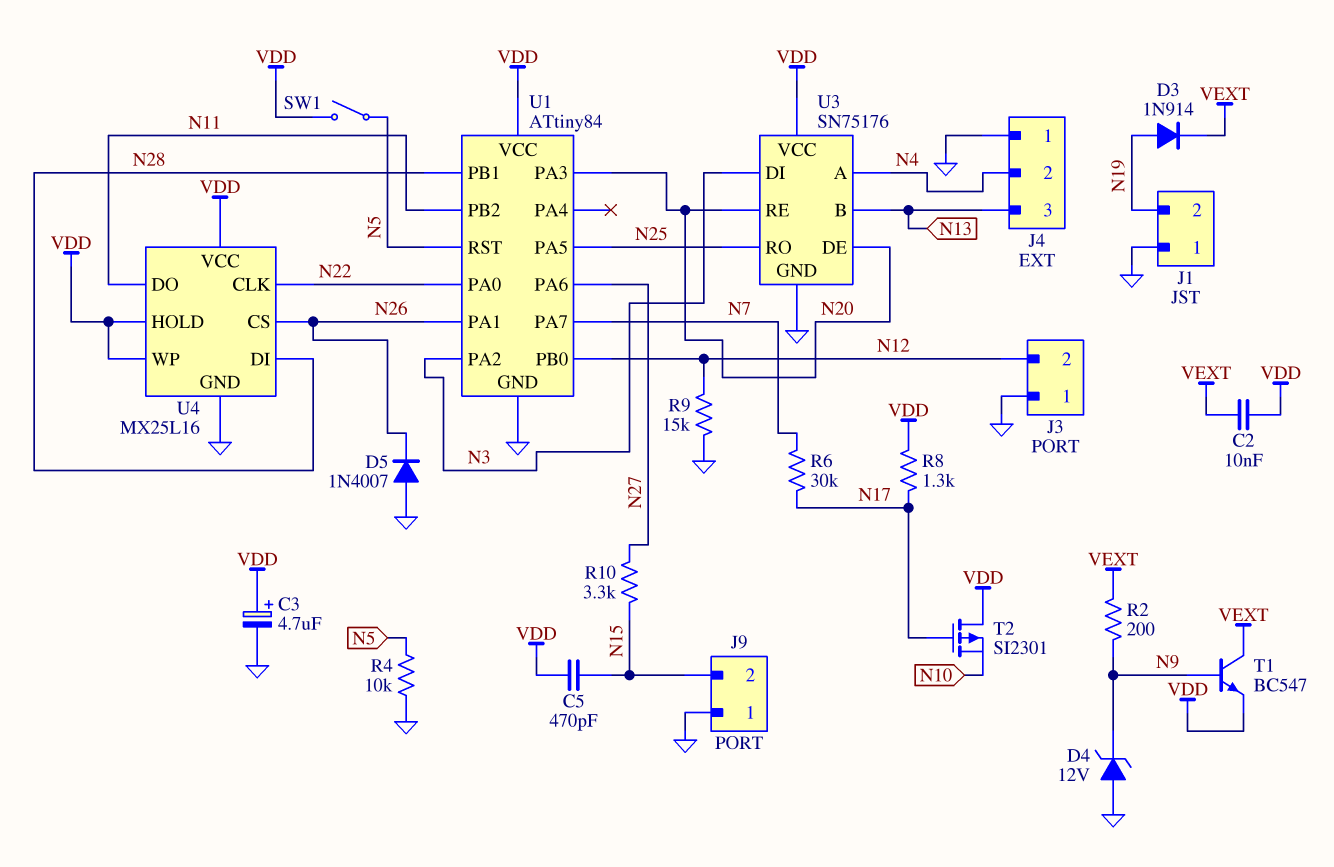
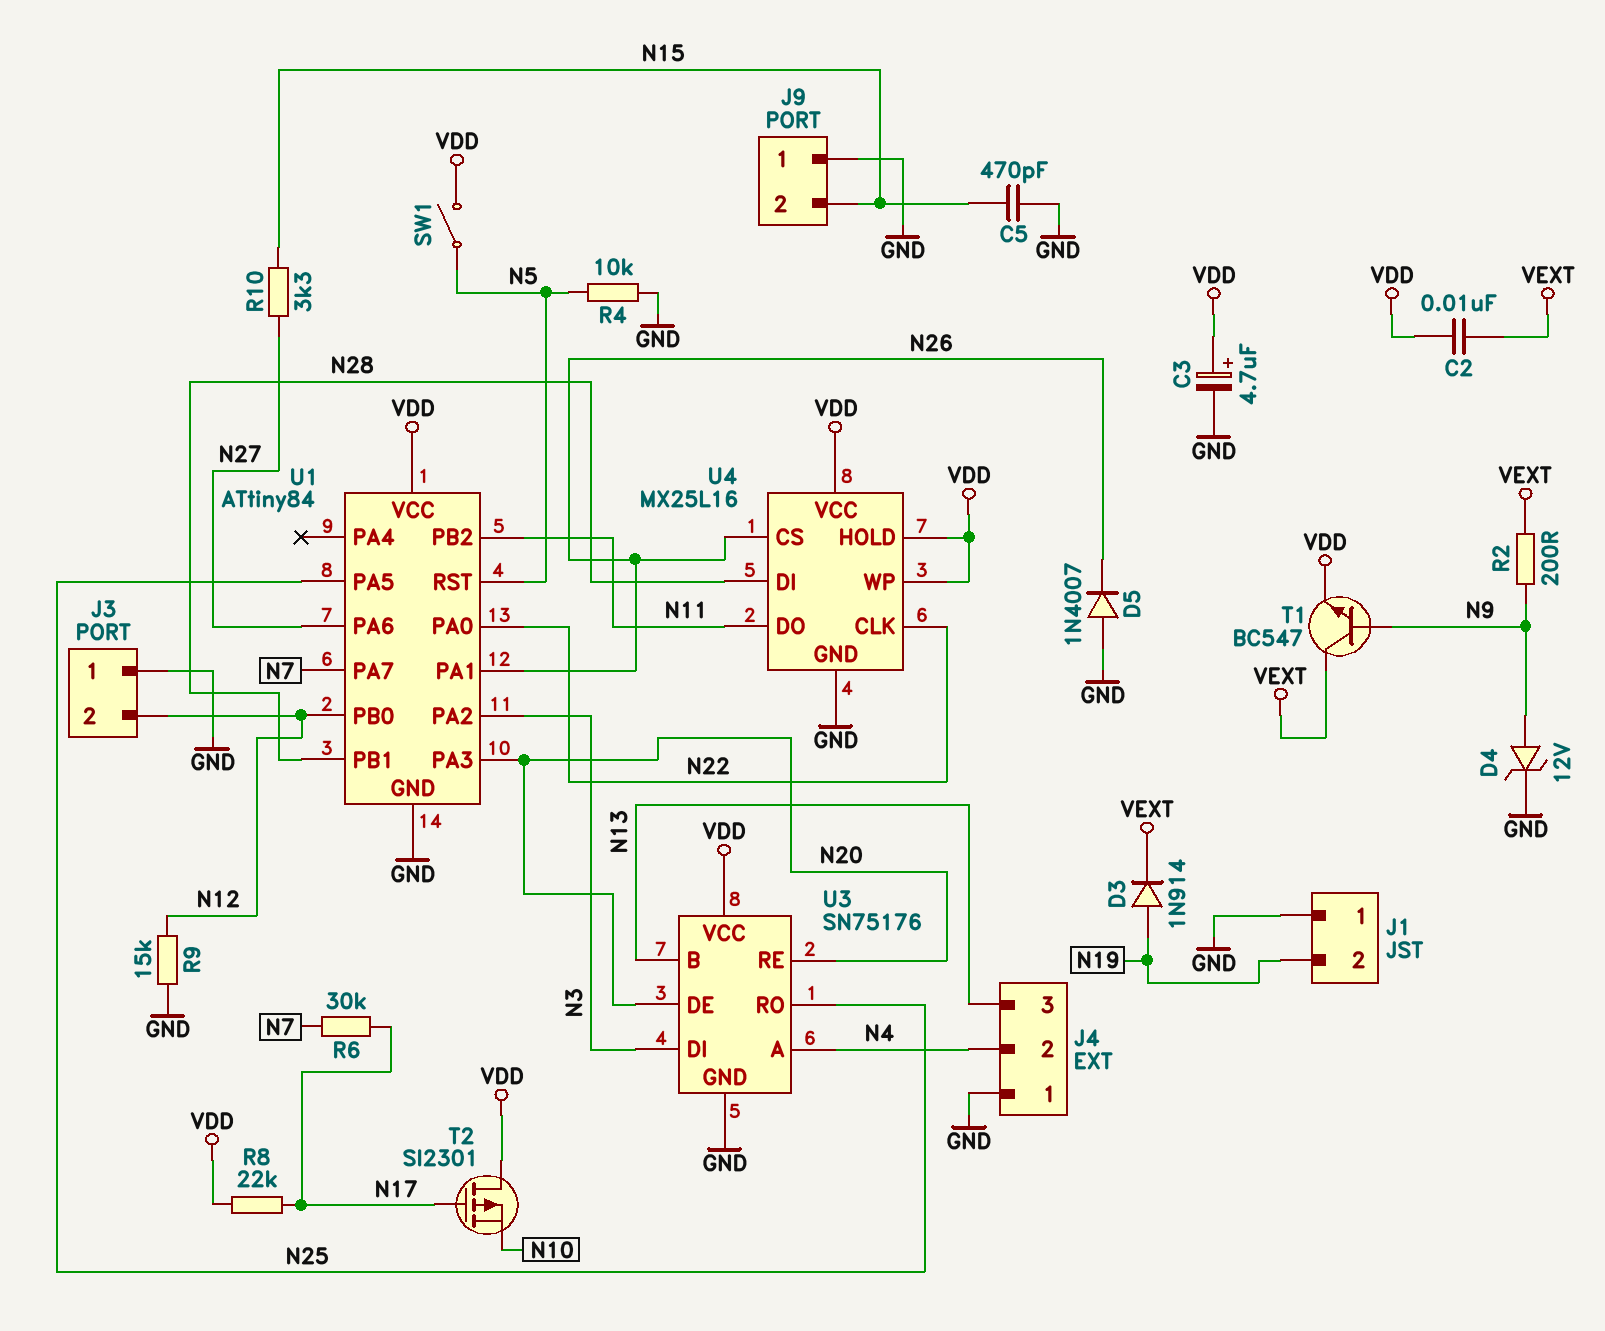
C5: 470pF (N15, VDD) -> 470pF (GND, N15)
D4: zener 12V (A GND, K N9) -> zener 12V (A N9, K GND)
R8: 1.3k (N17, VDD) -> 22k (N17, VDD)

